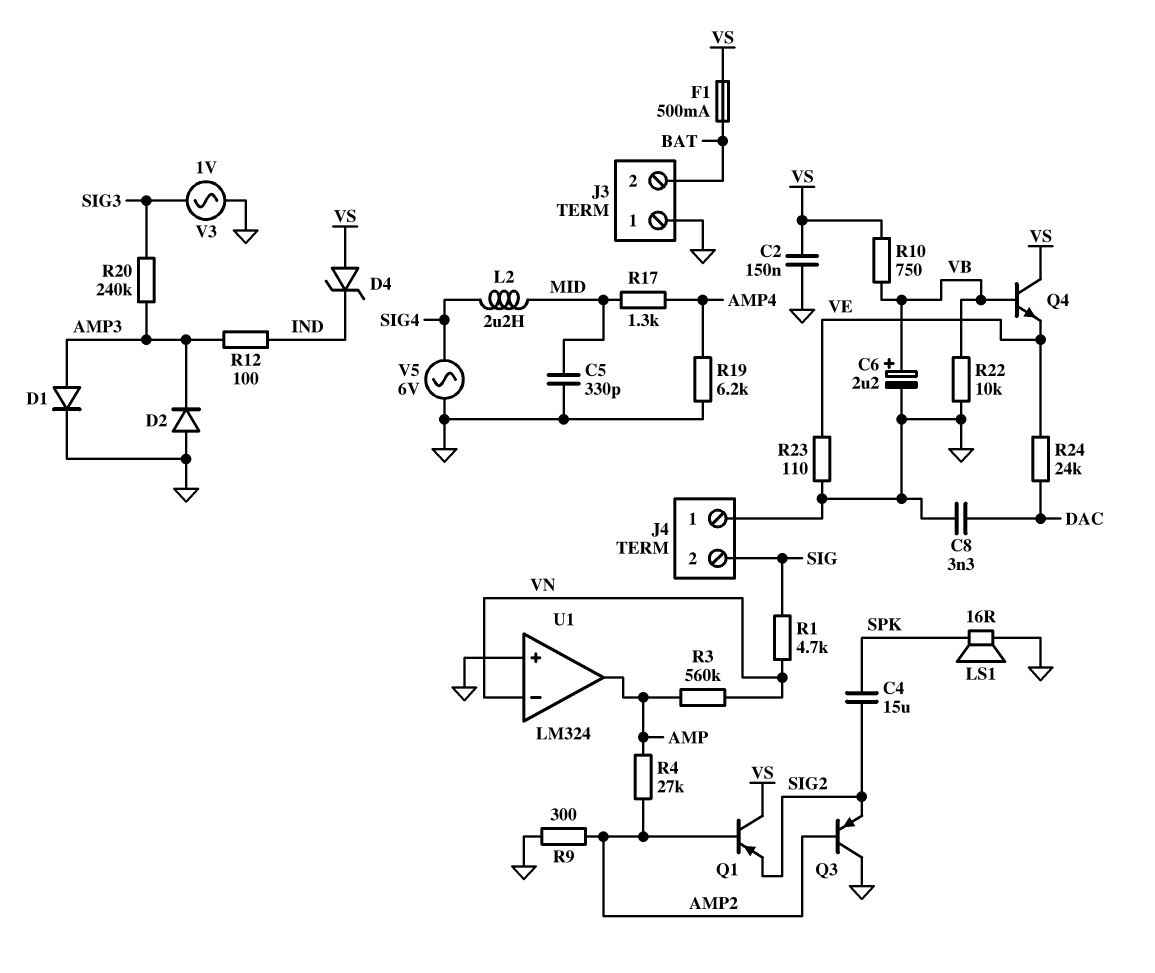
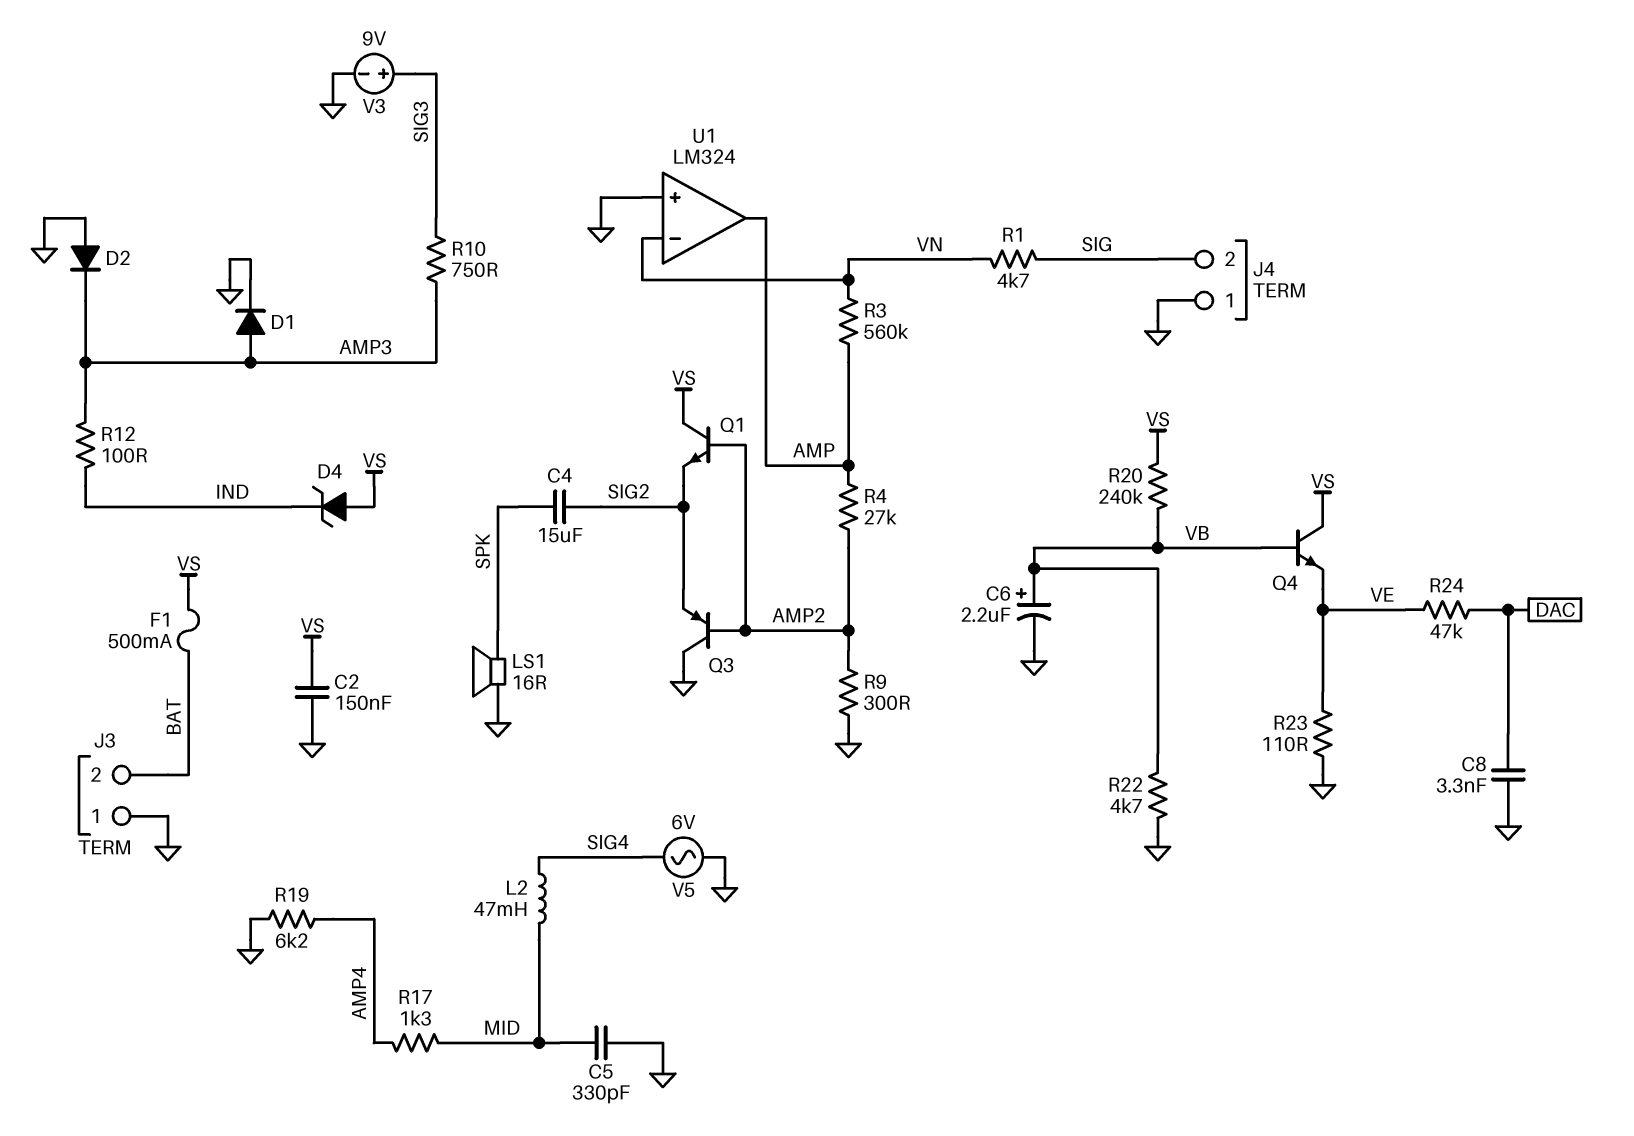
L2: 2.2uH (MID, SIG4) -> 47mH (MID, SIG4)
Q1: PNP (B AMP2, C VS, E SIG2) -> NPN (B AMP2, C VS, E SIG2)
R10: 750 (VB, VS) -> 750 (AMP3, SIG3)
R20: 240k (AMP3, SIG3) -> 240k (VB, VS)
R22: 10k (GND, VB) -> 4.7k (GND, VB)
R24: 24k (DAC, VE) -> 47k (DAC, VE)
V3: AC 1V (GND, SIG3) -> 9V (plus SIG3, minus GND)

